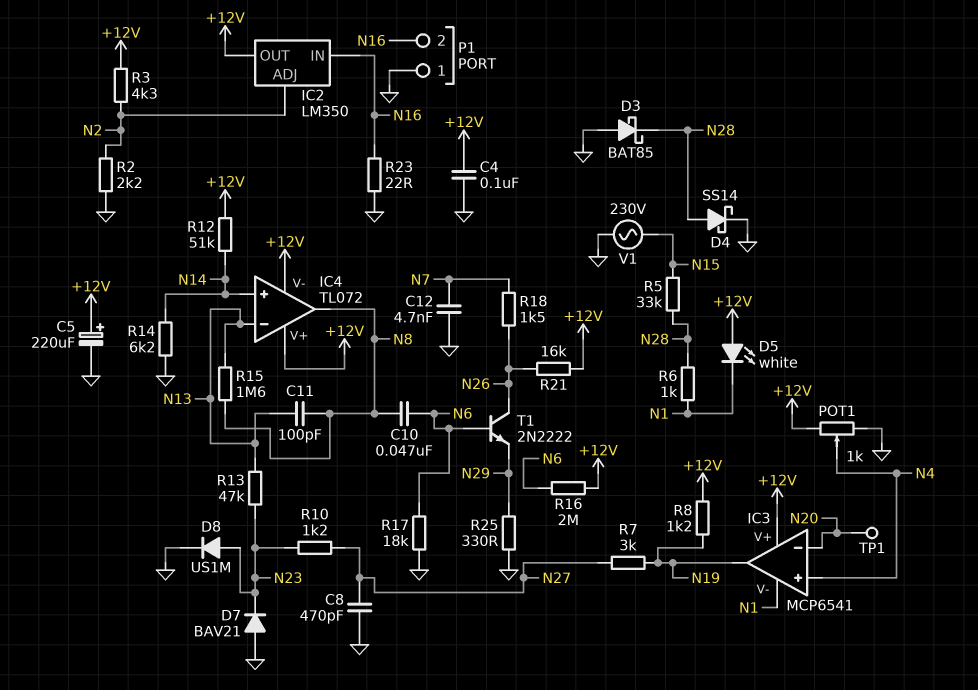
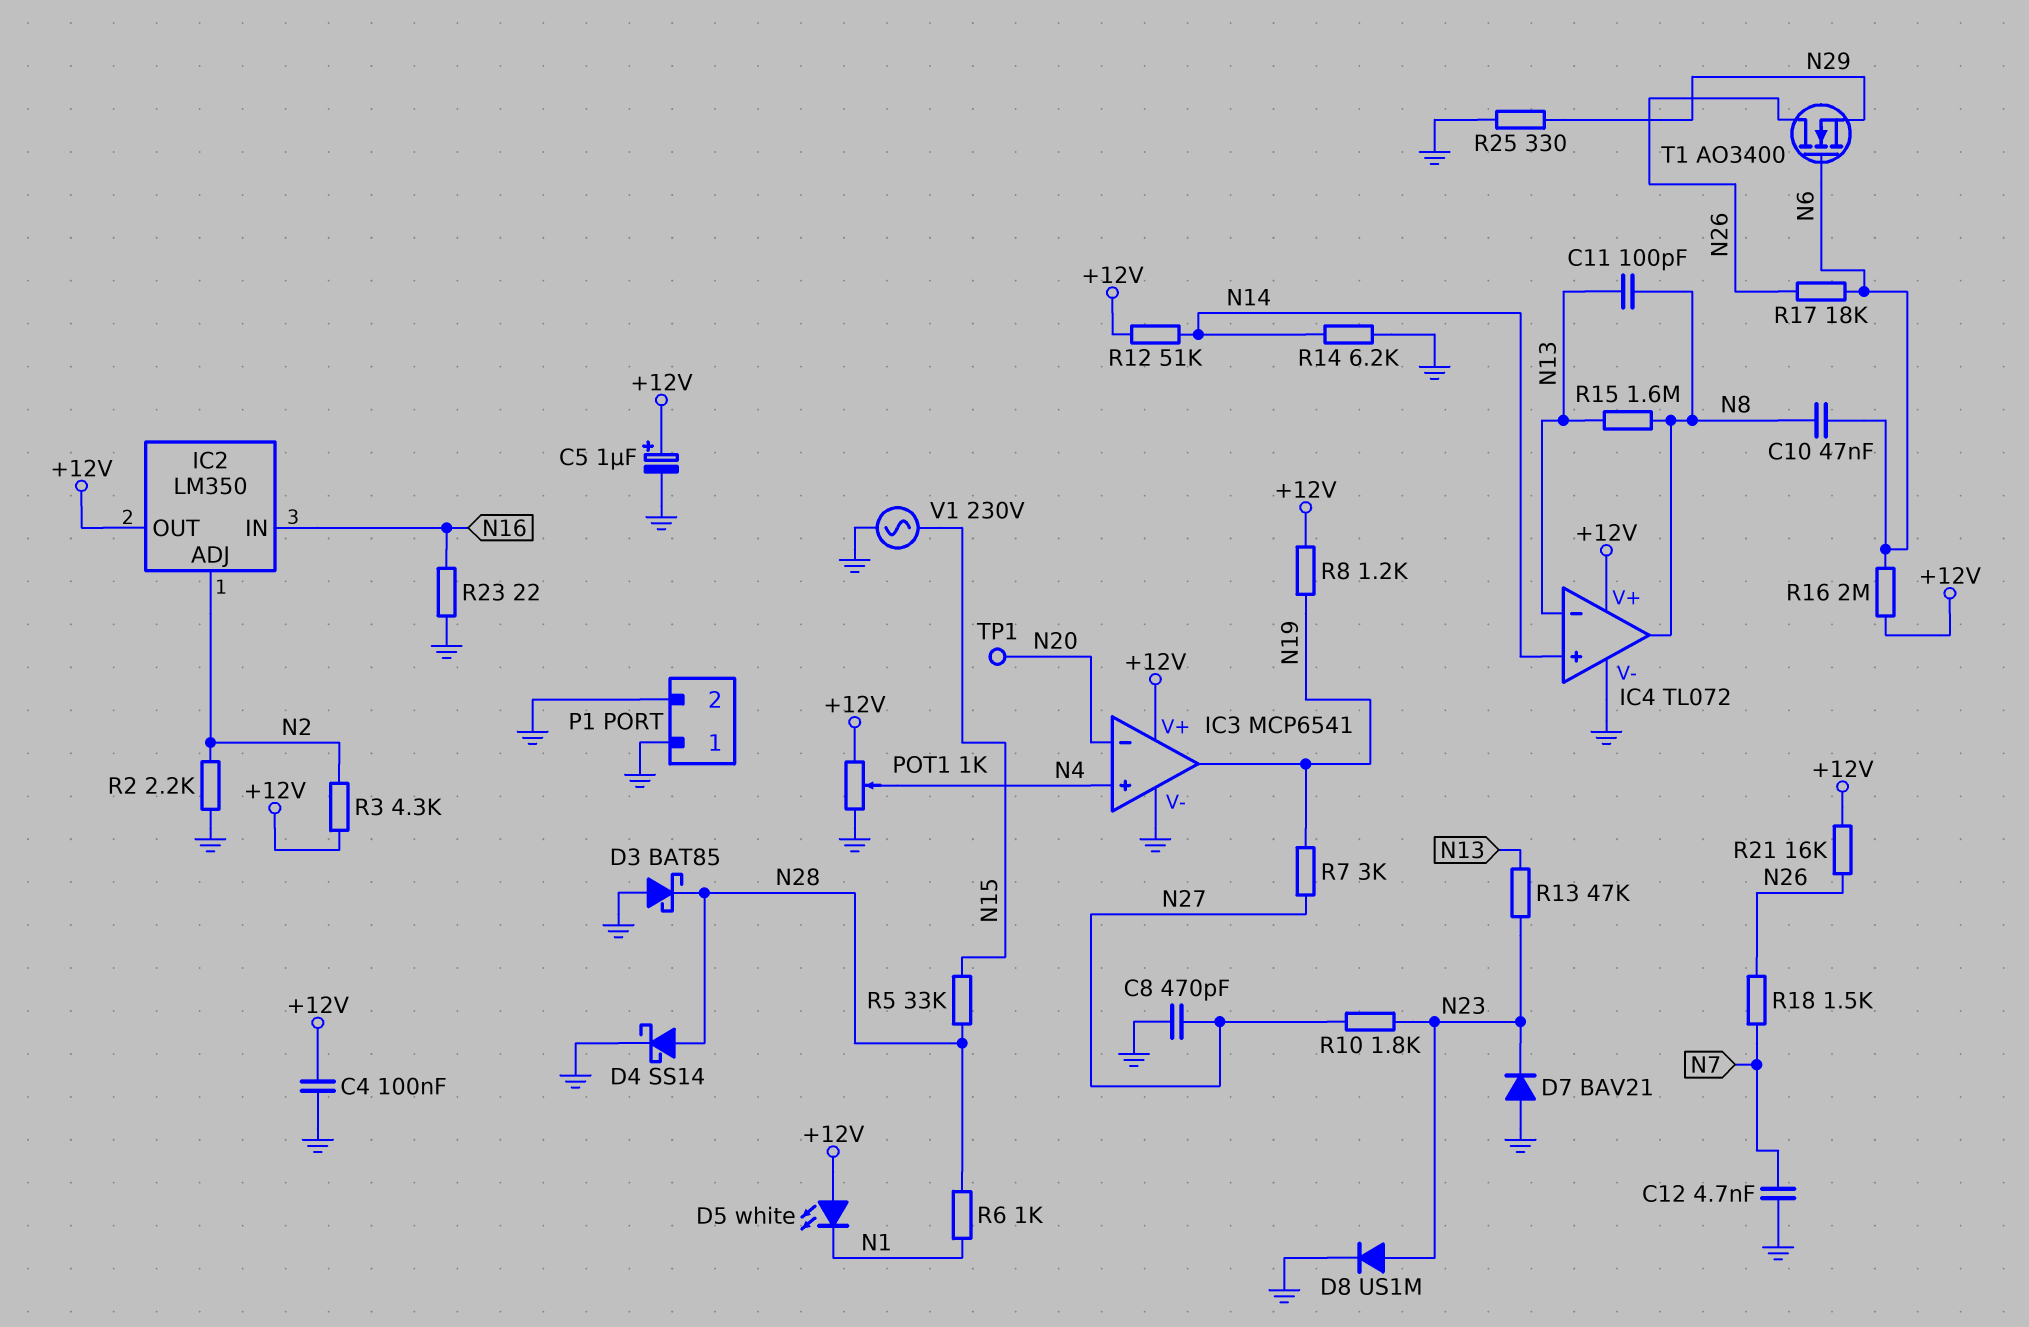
C5: 220uF (plus +12V, minus GND) -> 1uF (plus +12V, minus GND)
IC3 pin V-: N1 -> GND
IC4 pin V-: +12V -> GND
P1 pin 2: N16 -> GND
R10: 1.2k (N23, N27) -> 1.8k (N23, N27)
R17: 18k (GND, N6) -> 18k (N6, N26)
T1: NPN 2N2222 (B N6, C N26, E N29) -> NMOS AO3400 (G N6, D N26, S N29)

